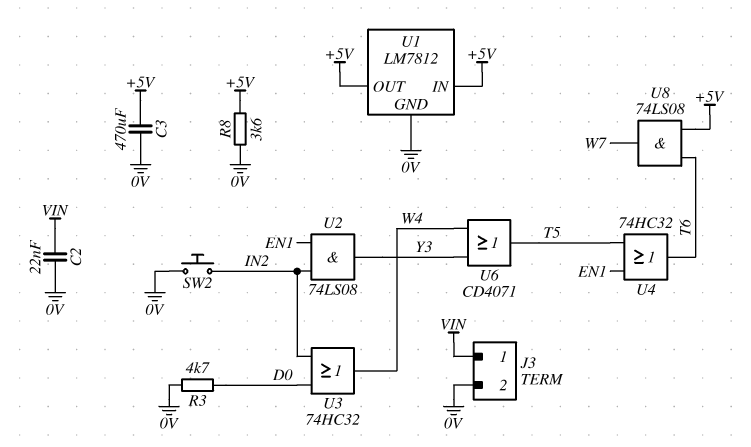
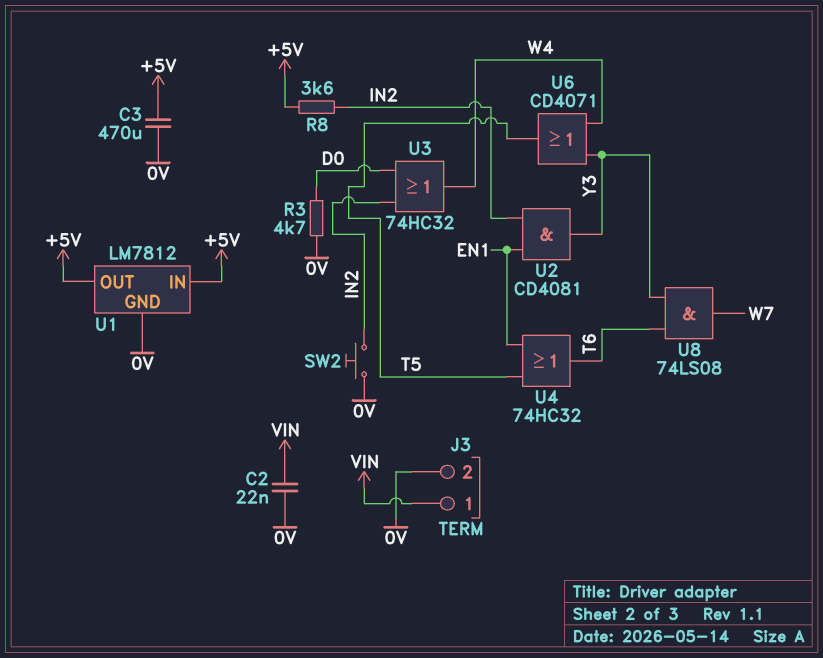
R8: 3.6k (+5V, 0V) -> 3.6k (+5V, IN2)
U2: AND 74LS08 (in EN1, in IN2, out Y3) -> AND CD4081 (in EN1, in IN2, out Y3)
U8: AND 74LS08 (in +5V, in T6, out W7) -> AND 74LS08 (in T6, in Y3, out W7)

